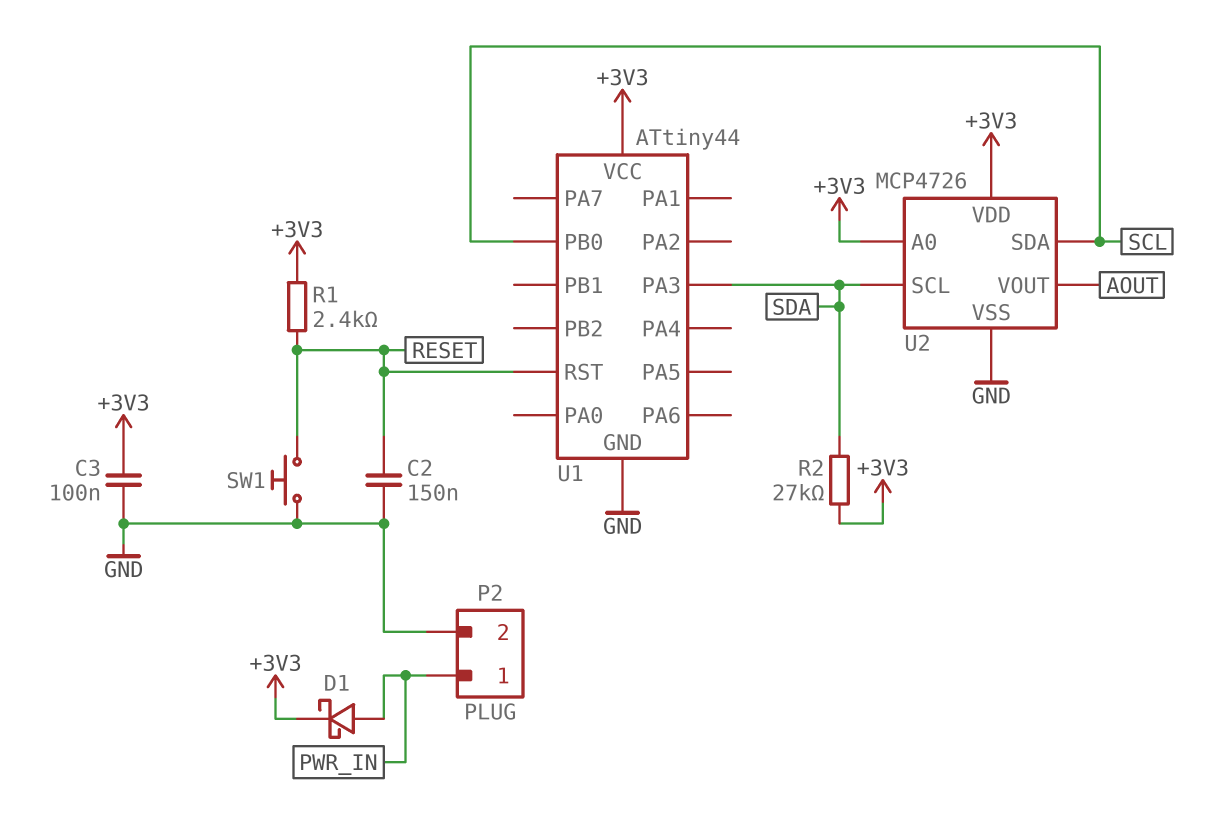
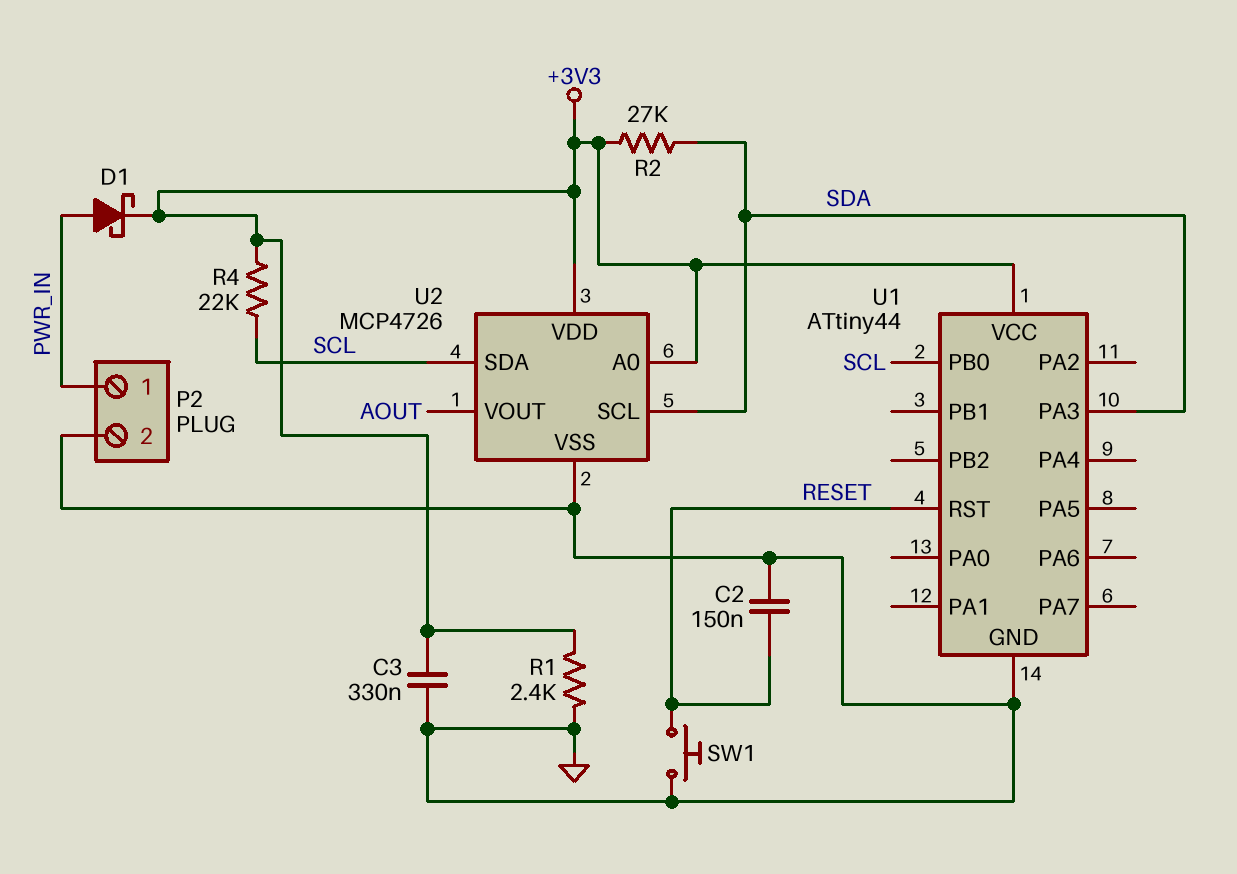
C3: 100nF (+3V3, GND) -> 330nF (+3V3, GND)
R1: 2.4k (+3V3, RESET) -> 2.4k (+3V3, GND)
R4: none -> 22k (+3V3, SCL)

